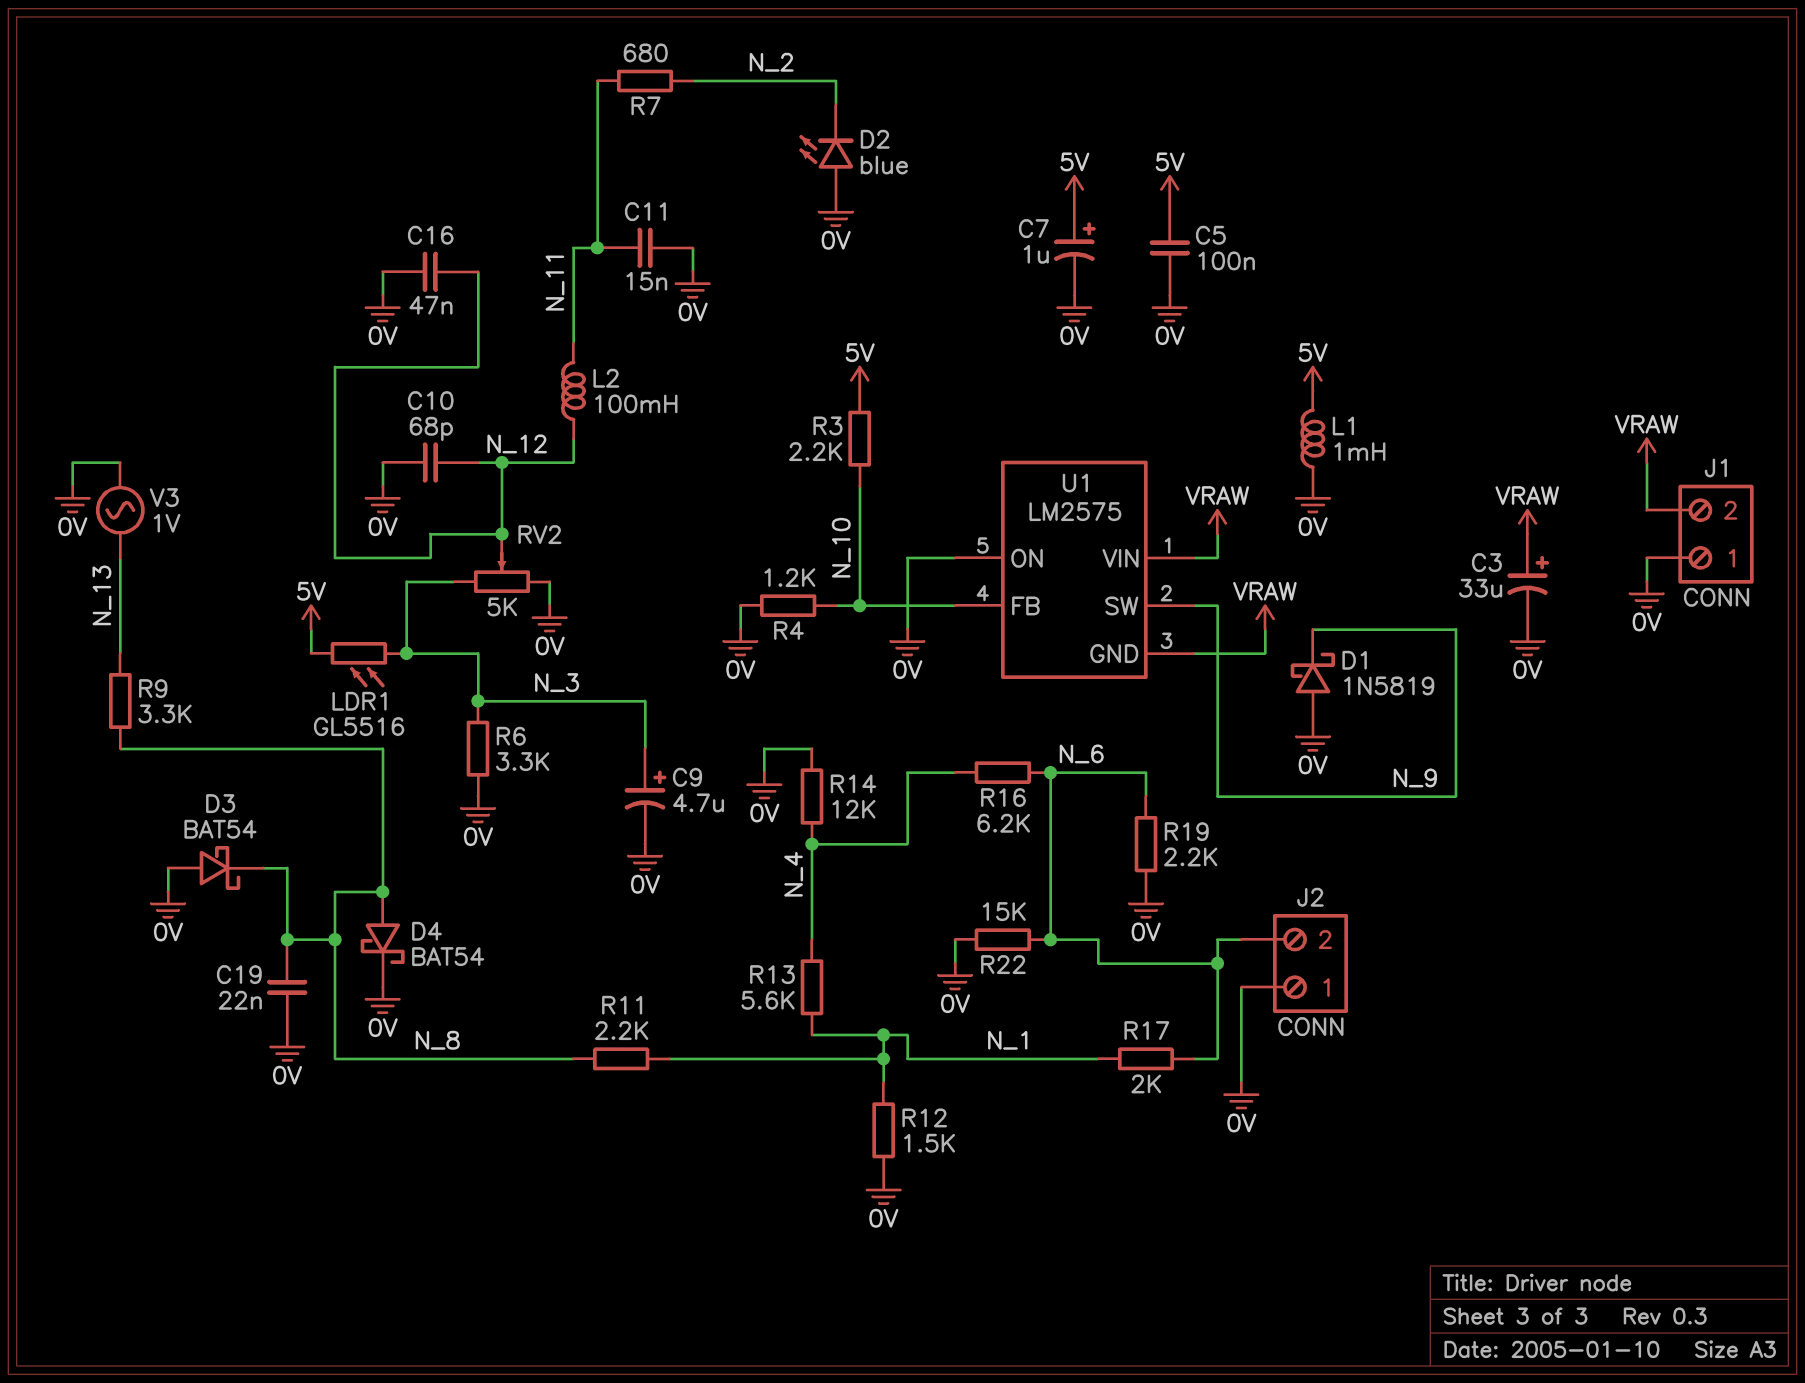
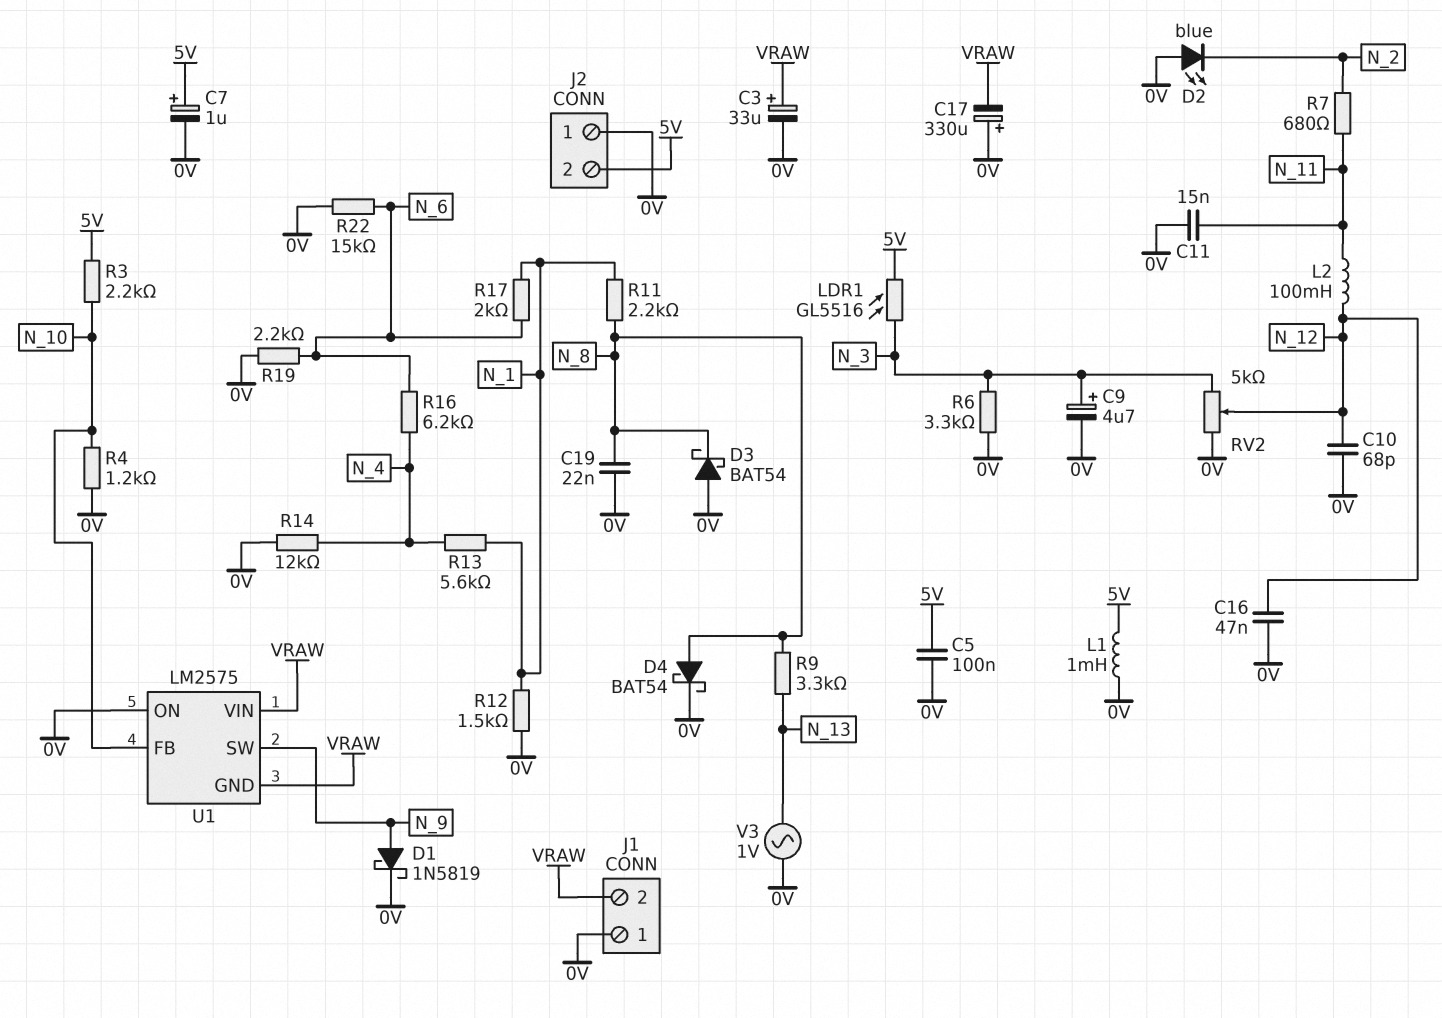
C17: none -> 330uF (plus 0V, minus VRAW)
D1: schottky 1N5819 (A 0V, K N_9) -> schottky 1N5819 (A N_9, K 0V)
J2 pin 2: N_6 -> 5V

